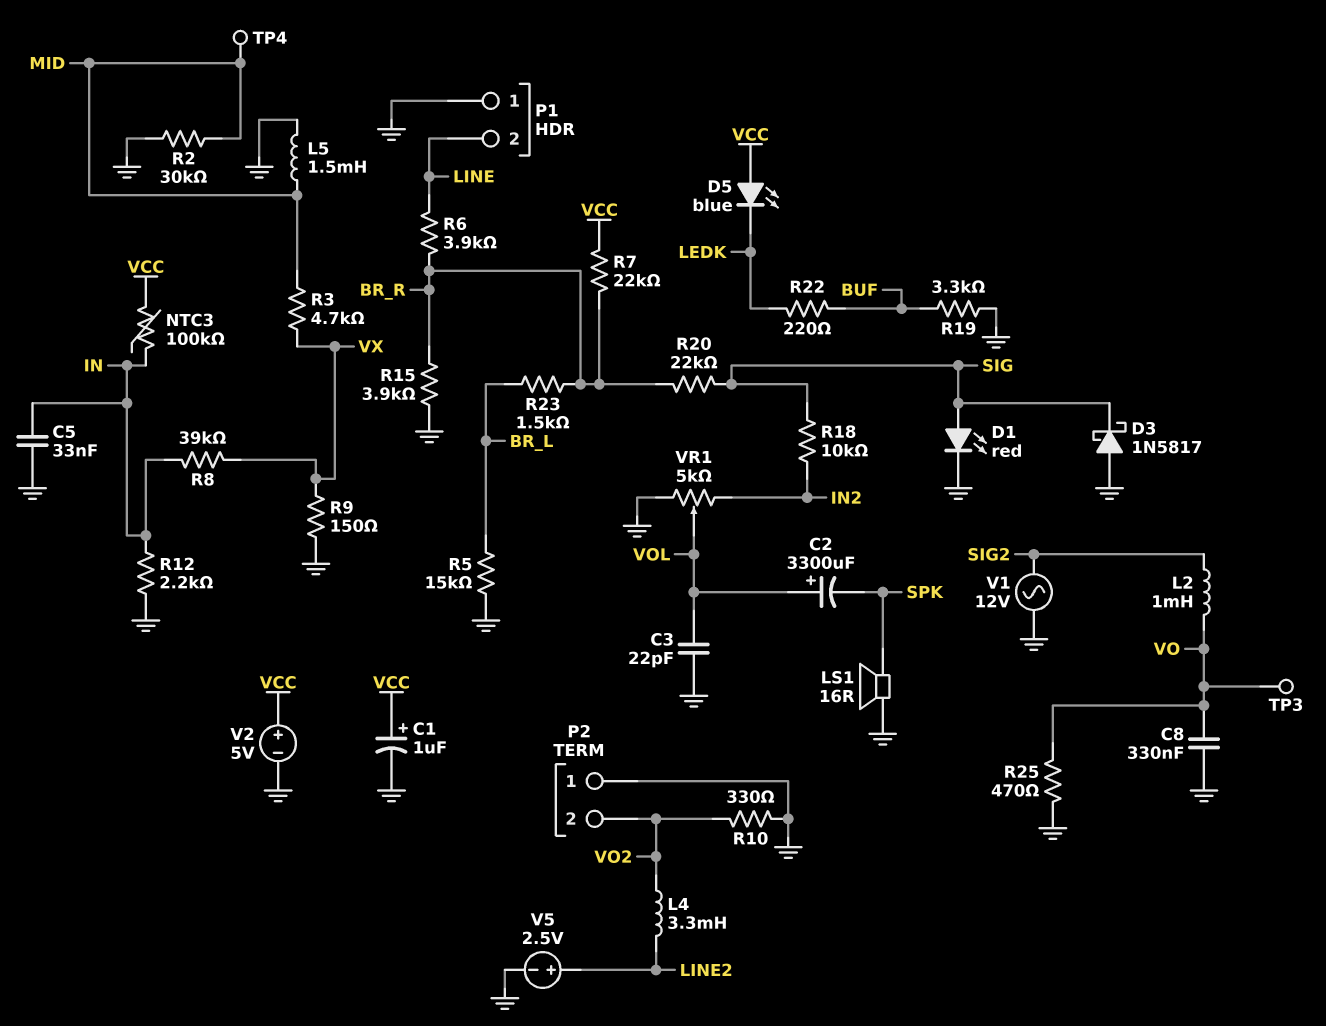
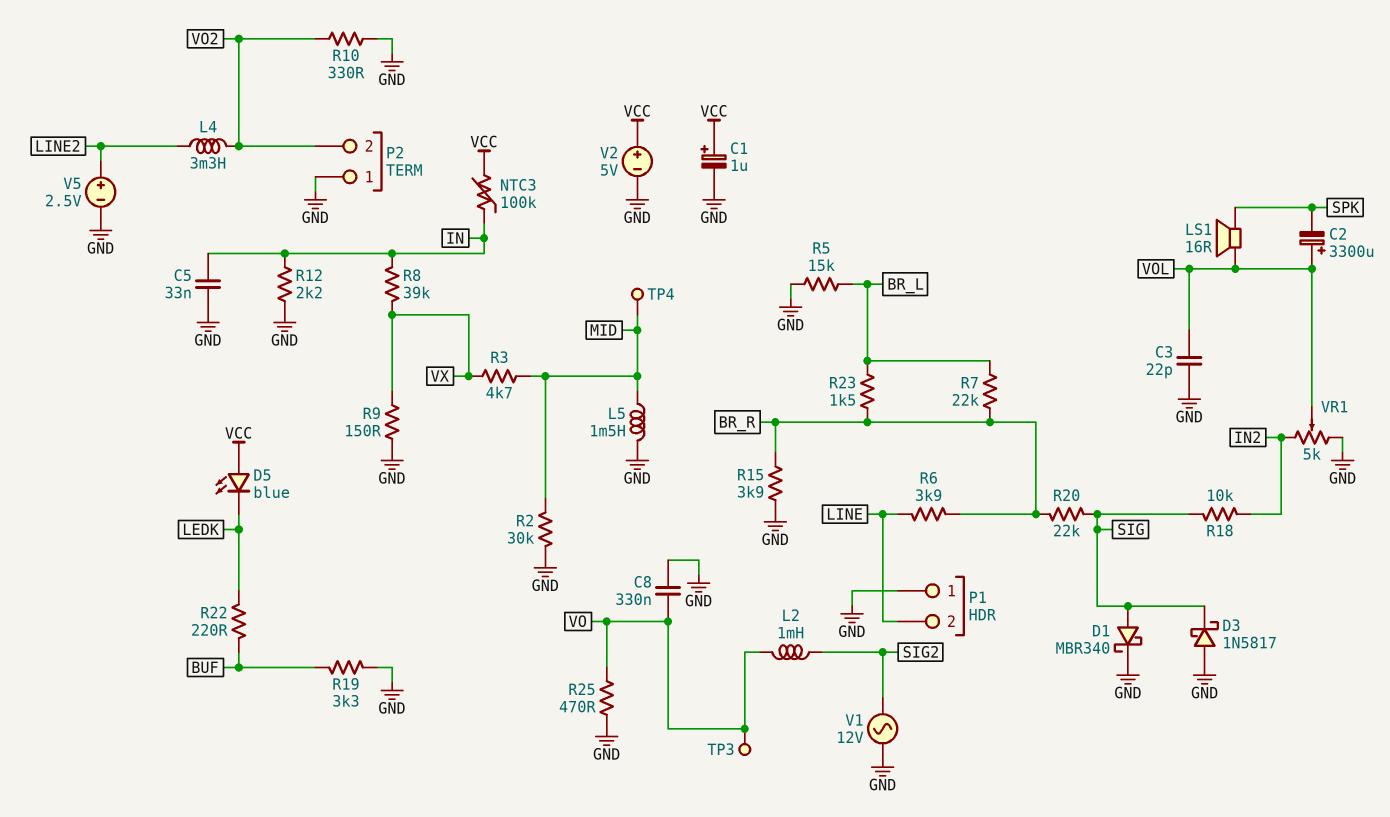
D1: LED red (A SIG, K GND) -> schottky MBR340 (A SIG, K GND)
LS1: speaker 16R (GND, SPK) -> speaker 16R (SPK, VOL)
R7: 22k (BR_R, VCC) -> 22k (BR_L, BR_R)

